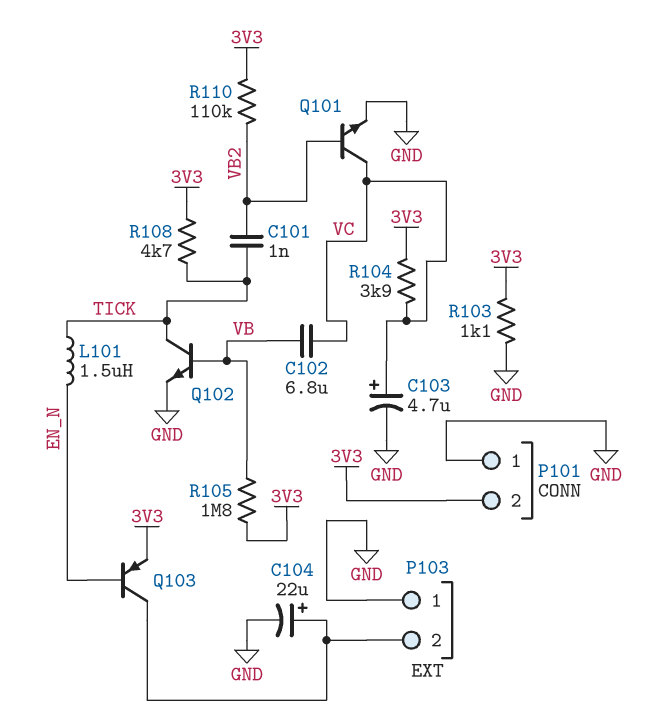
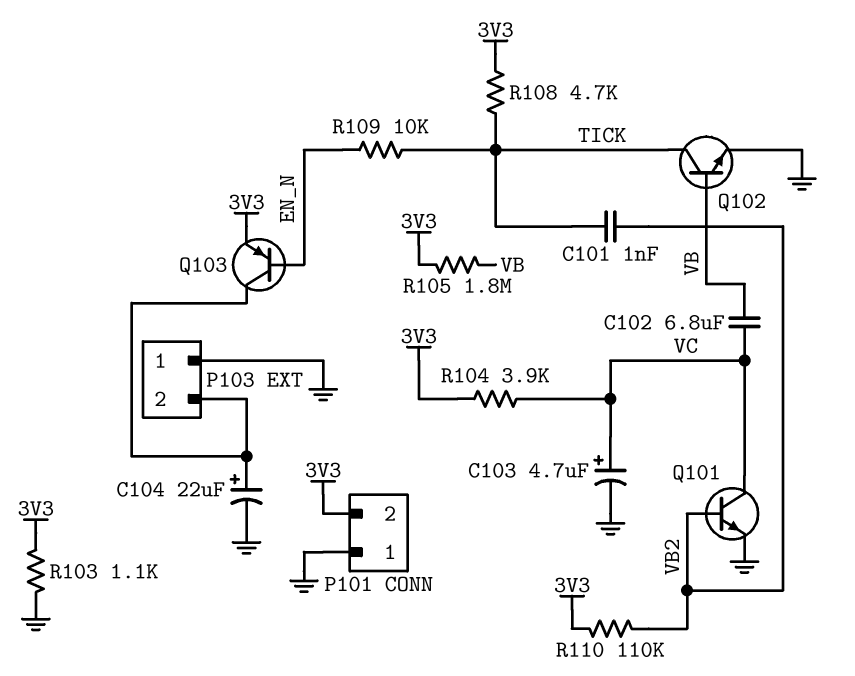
L101: 1.5uH (EN_N, TICK) -> none
R109: none -> 10k (EN_N, TICK)

